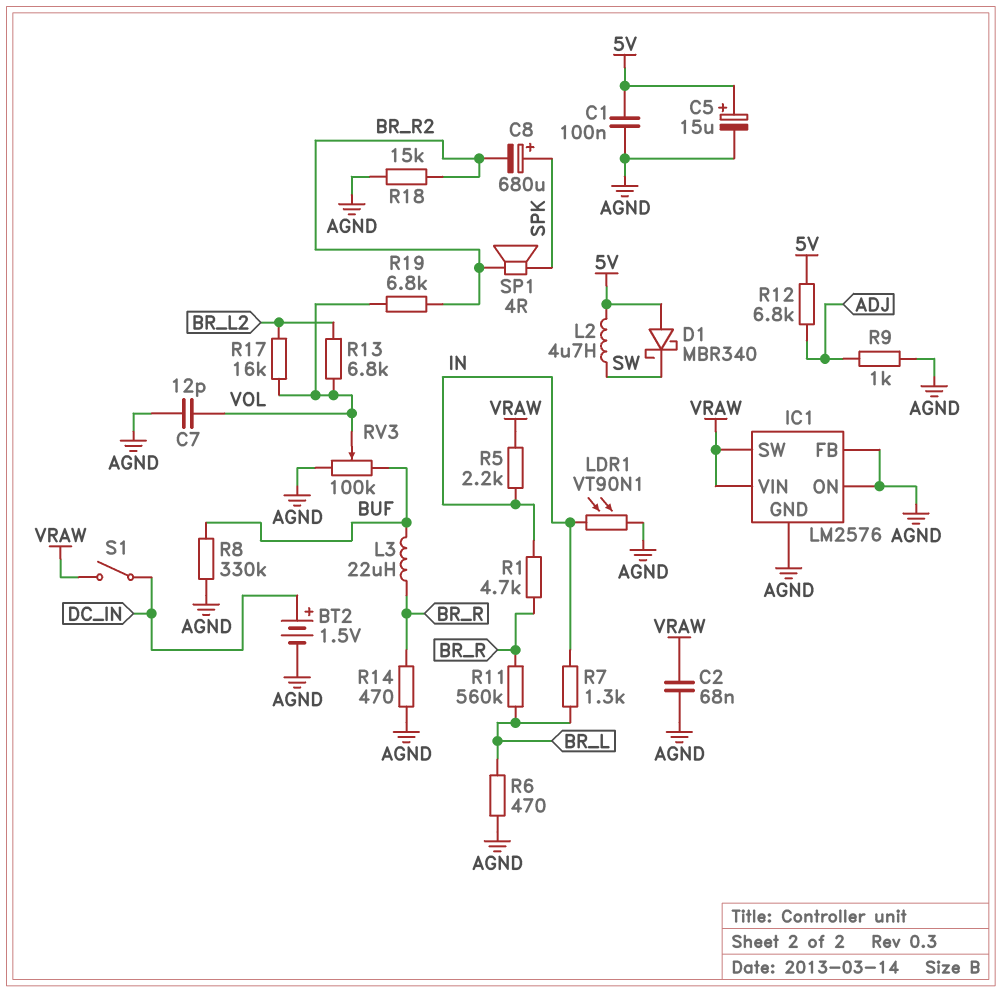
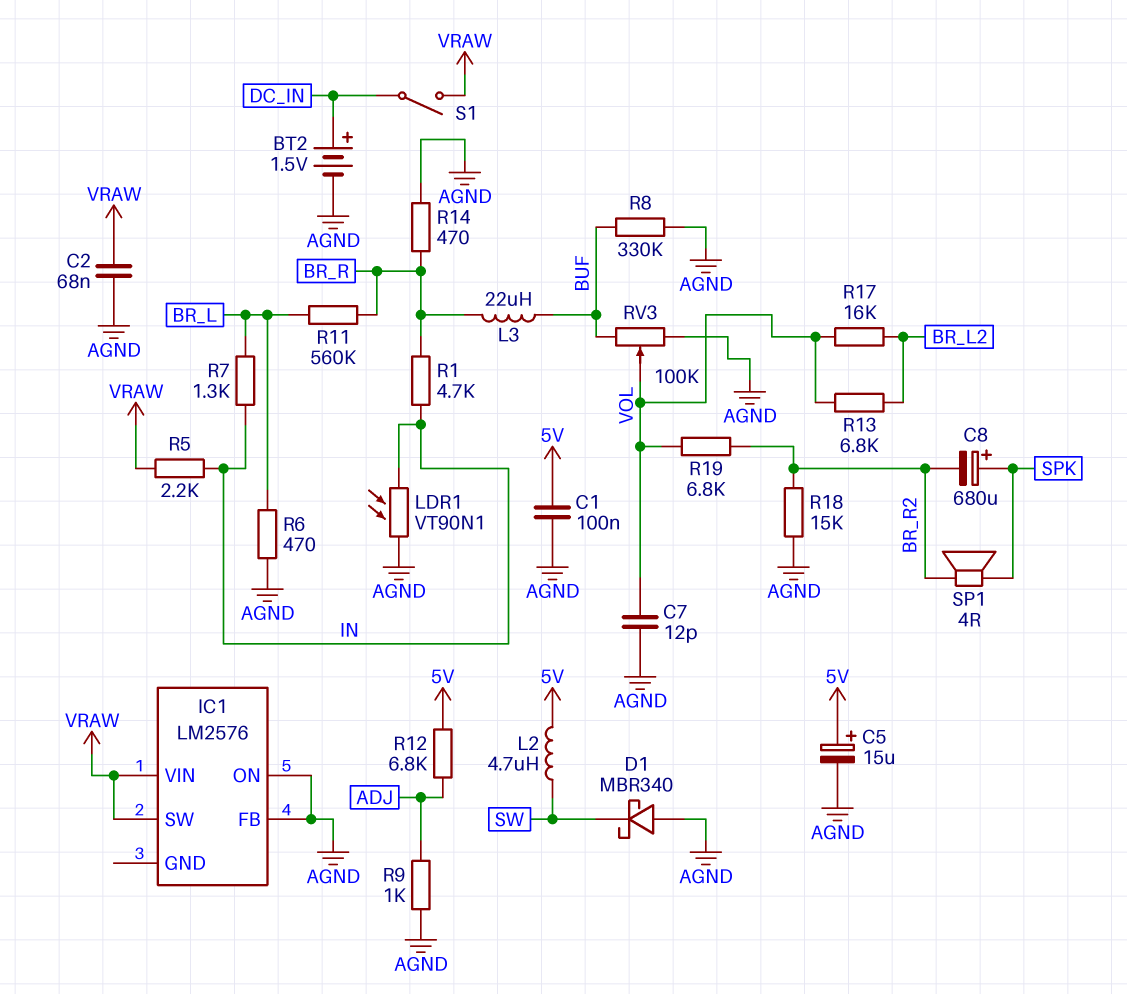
D1: schottky MBR340 (A 5V, K SW) -> schottky MBR340 (A AGND, K SW)
IC1 pin GND: AGND -> none

